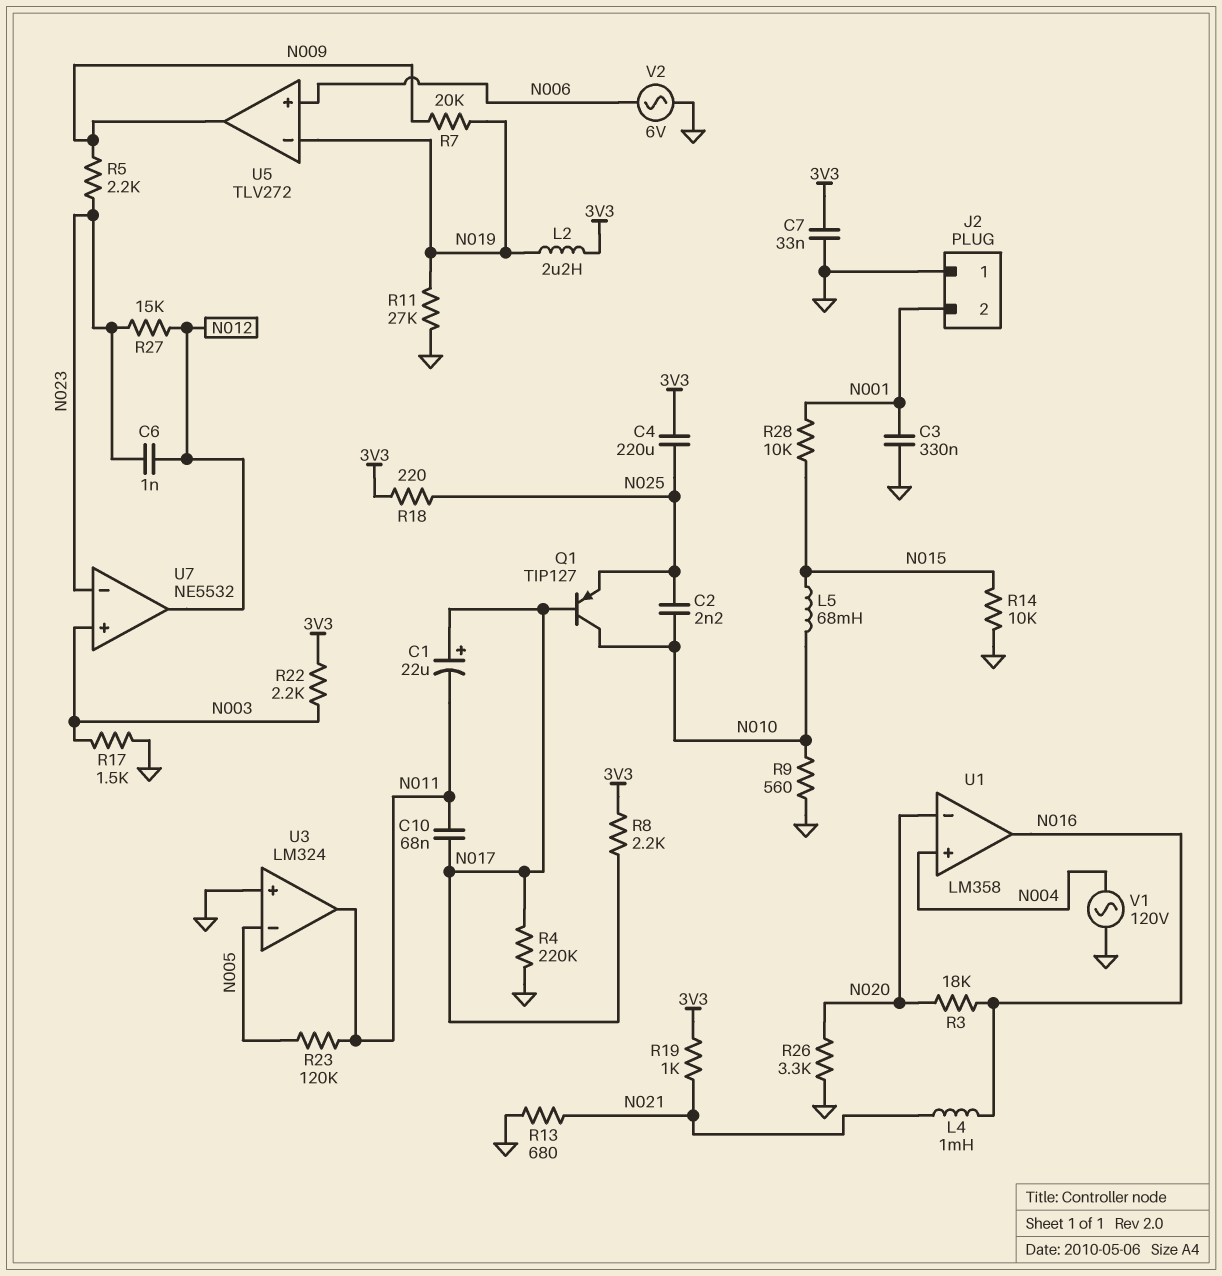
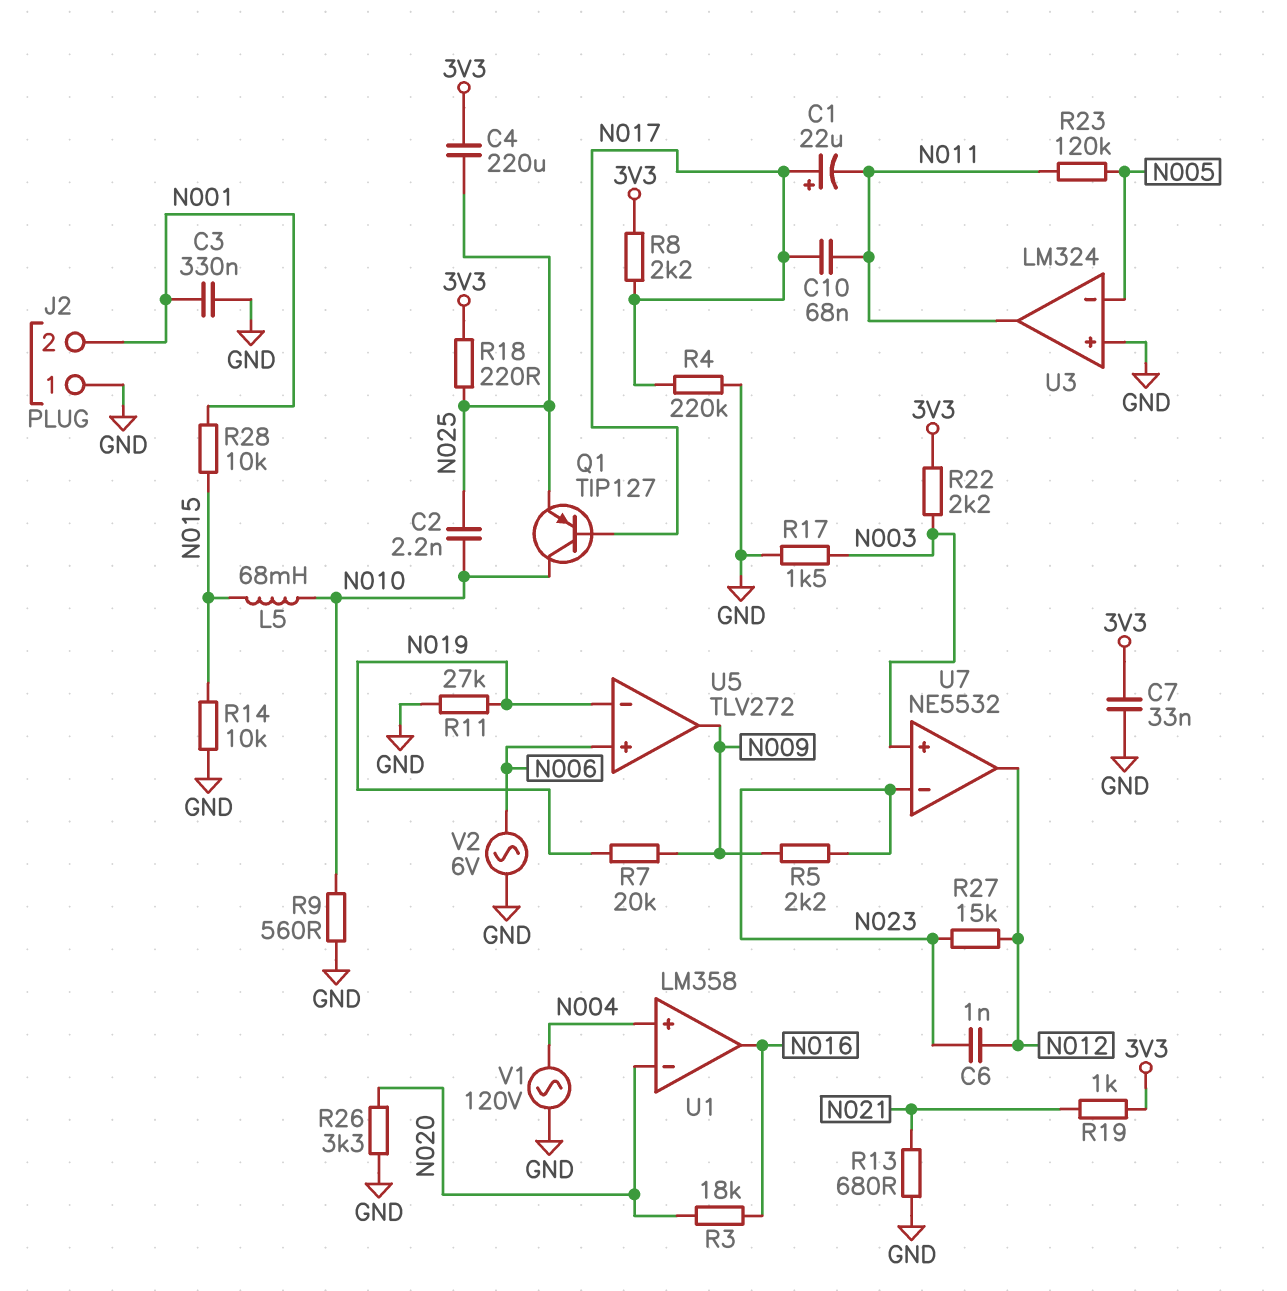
L2: 2.2uH (3V3, N019) -> none
L4: 1mH (N016, N021) -> none

